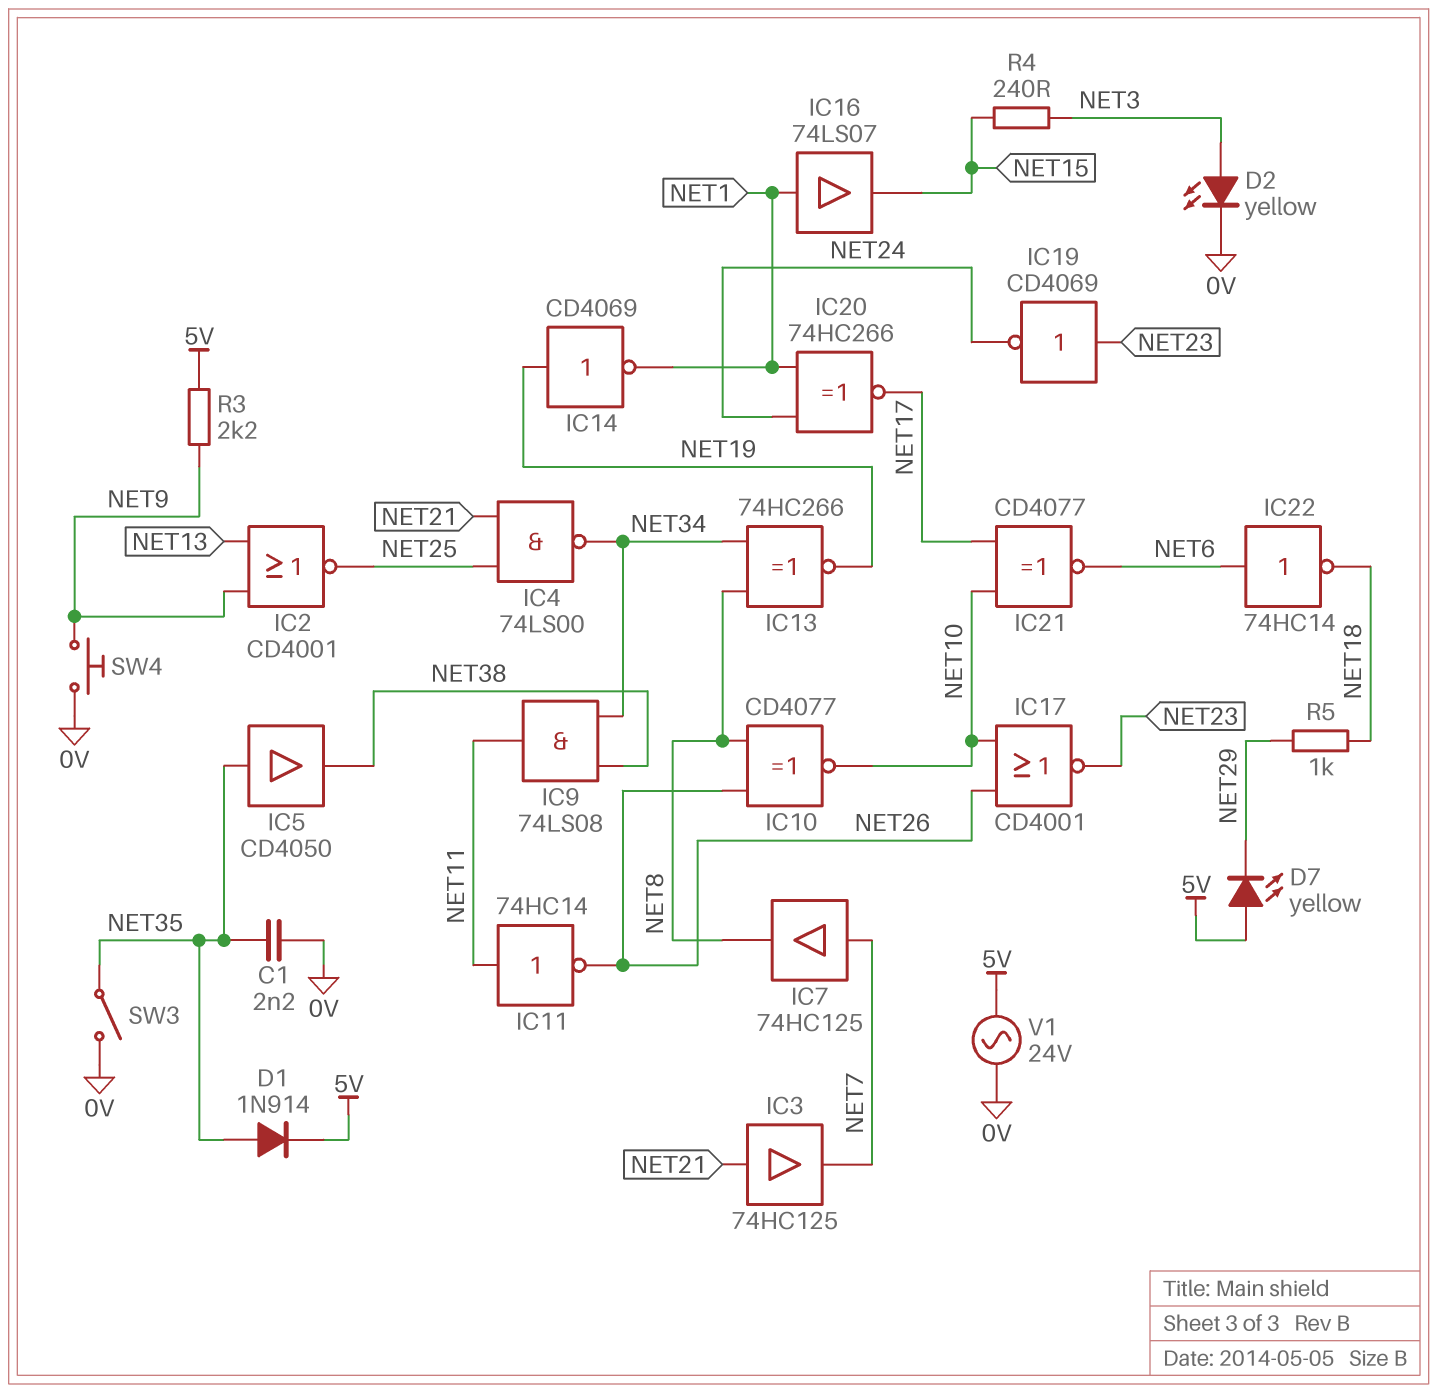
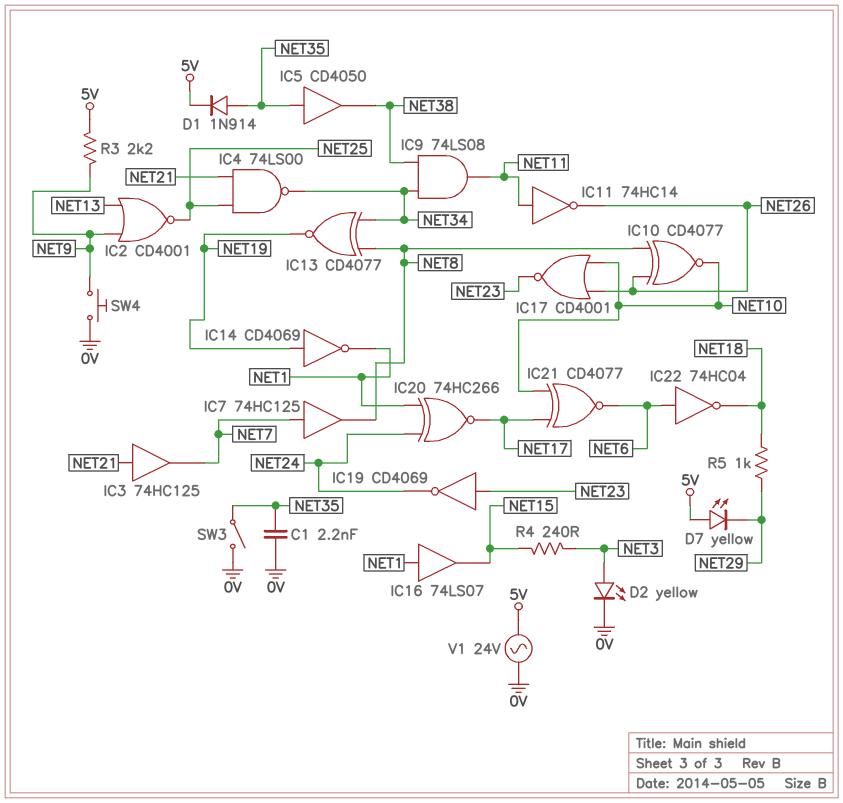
IC13: XNOR 74HC266 (in NET8, in NET34, out NET19) -> XNOR CD4077 (in NET8, in NET34, out NET19)
IC22: NOT 74HC14 (in NET6, out NET18) -> NOT 74HC04 (in NET6, out NET18)

